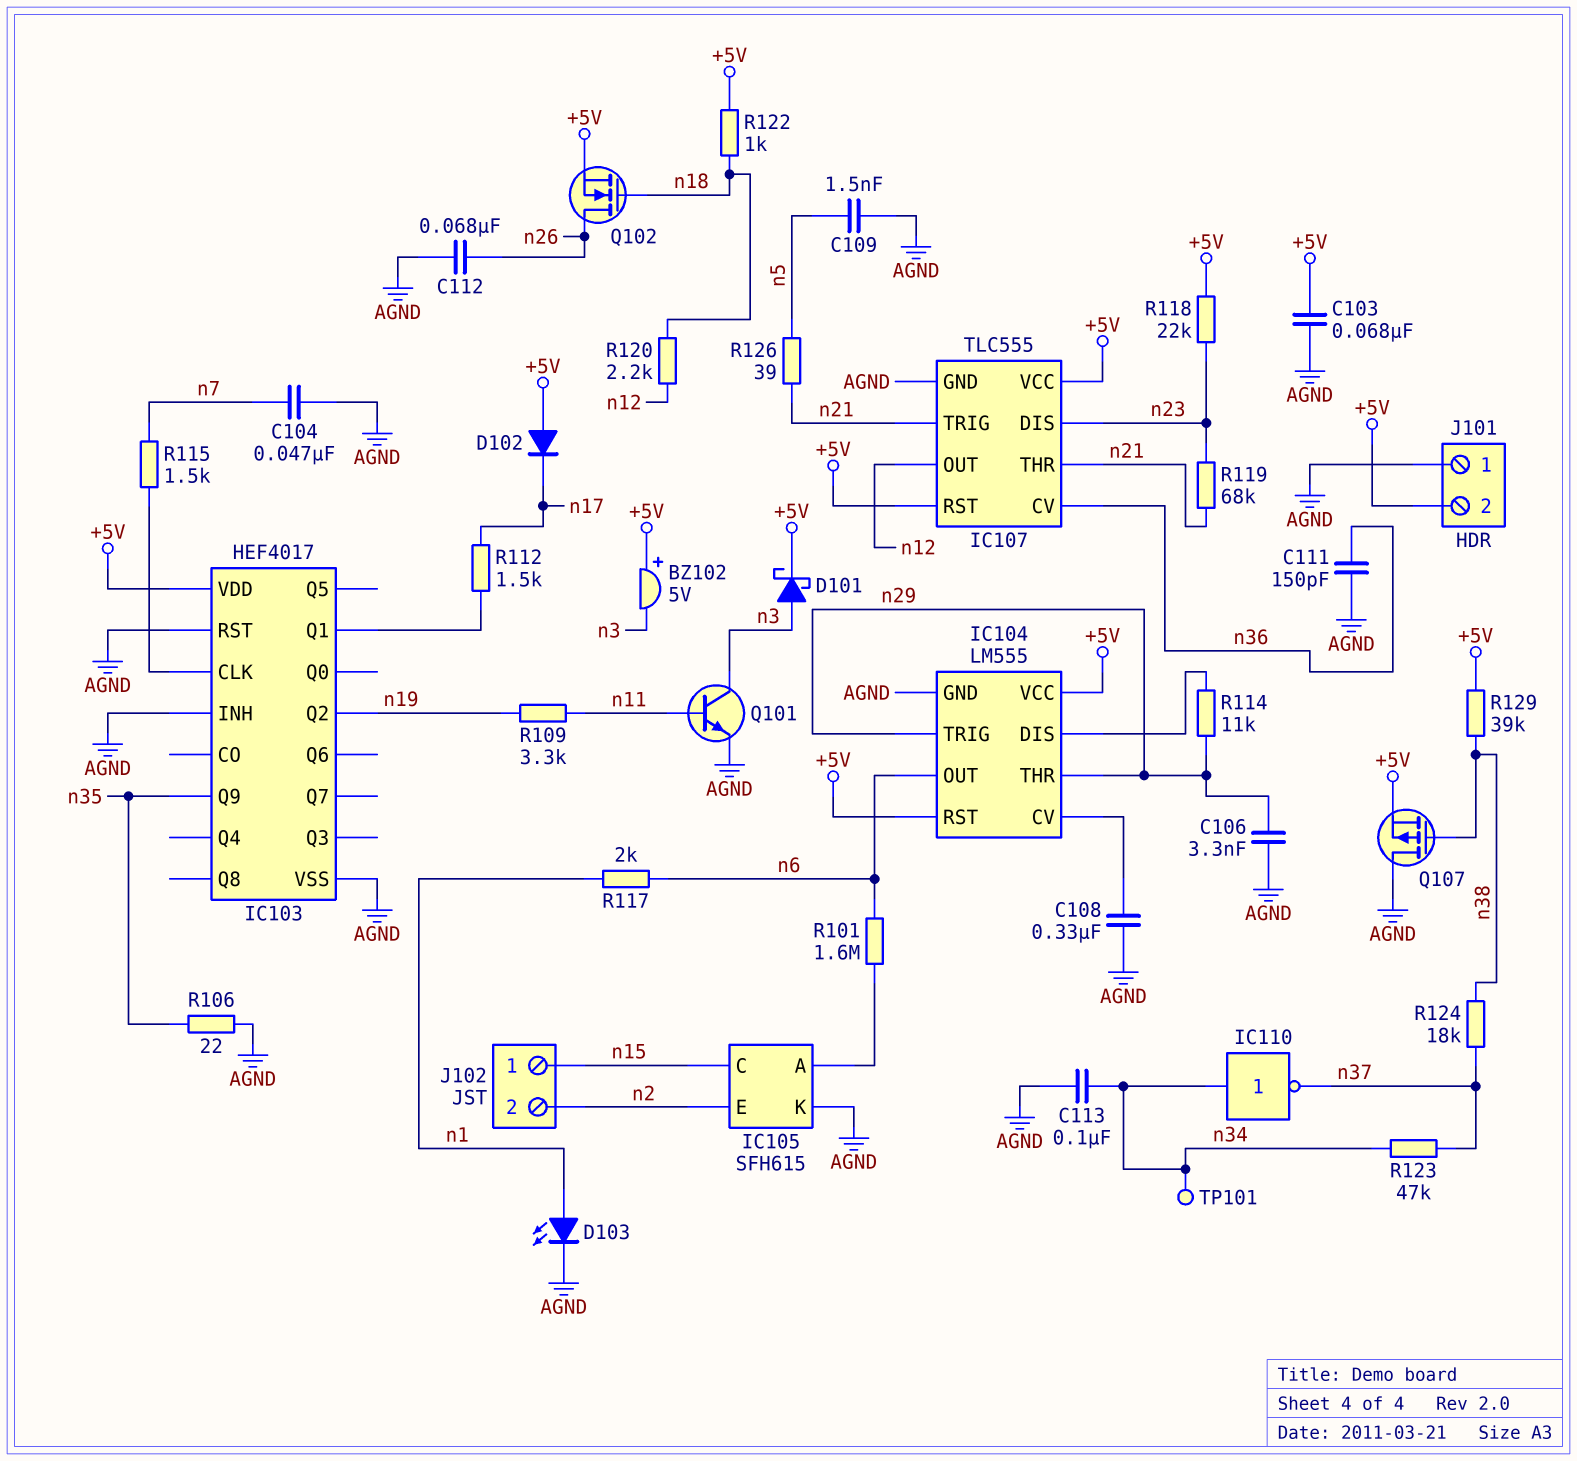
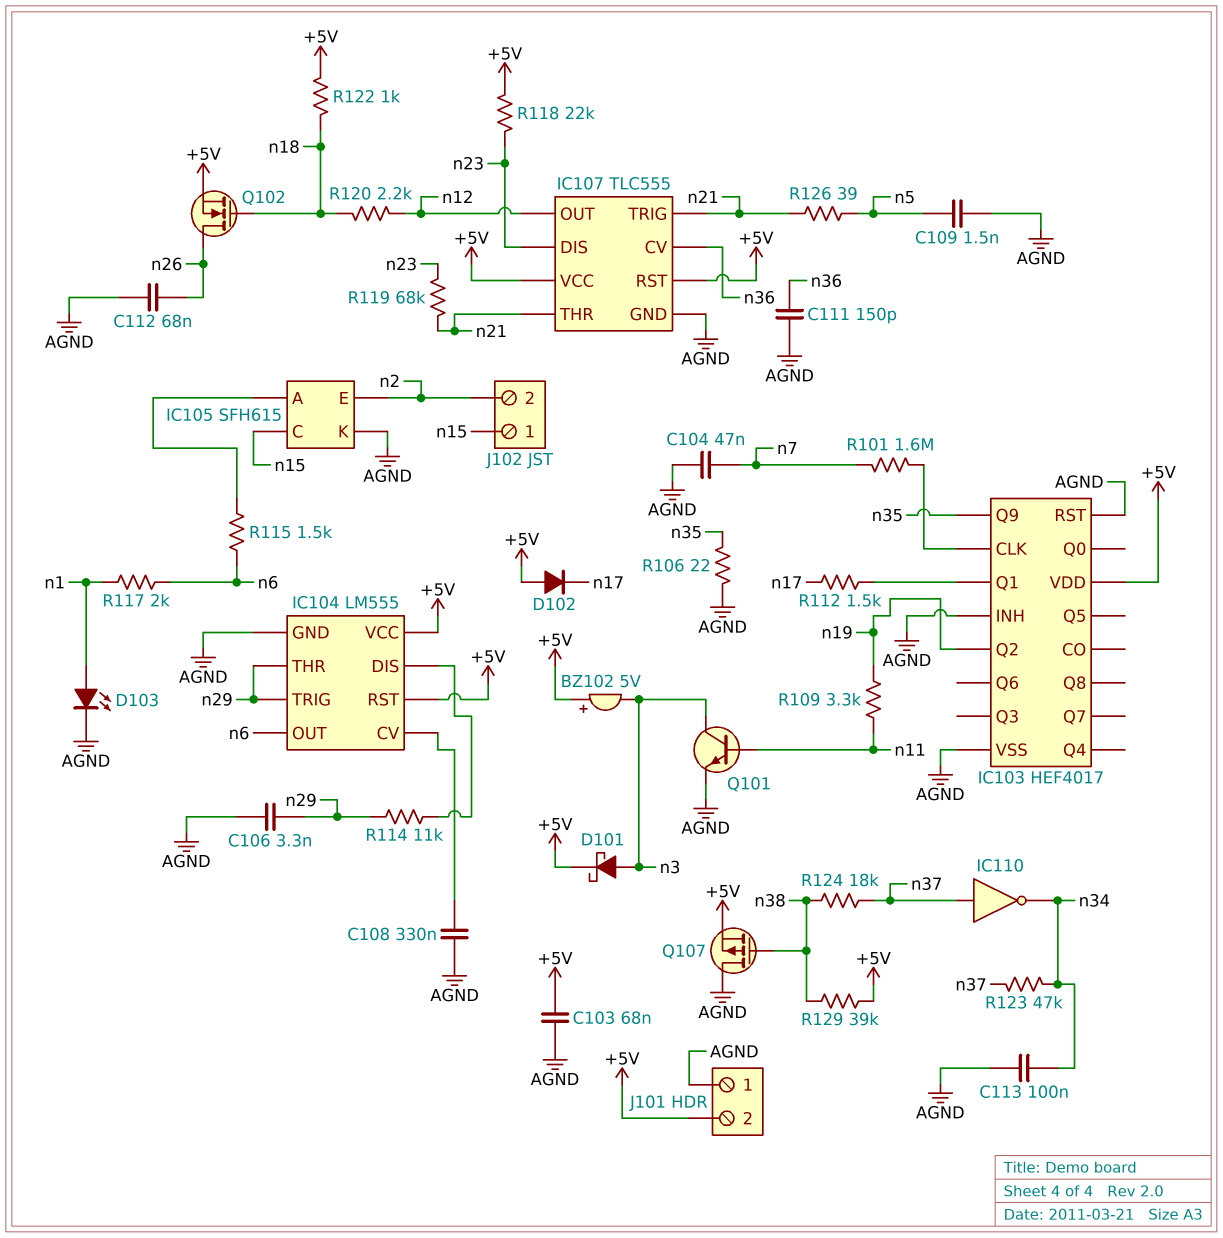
IC110: NOT (in n34, out n37) -> NOT (in n37, out n34)
R101: 1.6M (IC105/A, n6) -> 1.6M (IC103/CLK, n7)
R115: 1.5k (IC103/CLK, n7) -> 1.5k (IC105/A, n6)
TP101: test point (n34) -> none

